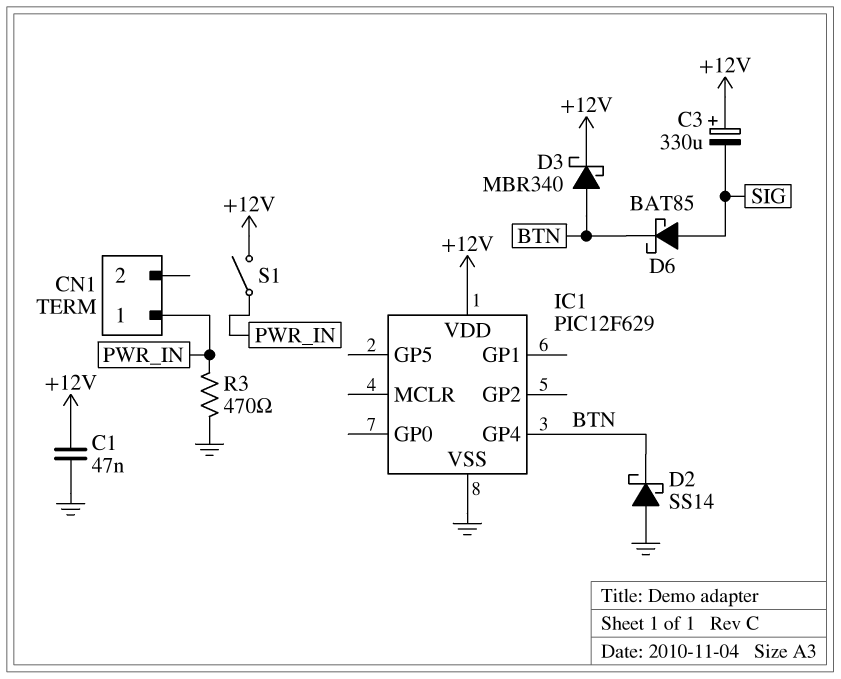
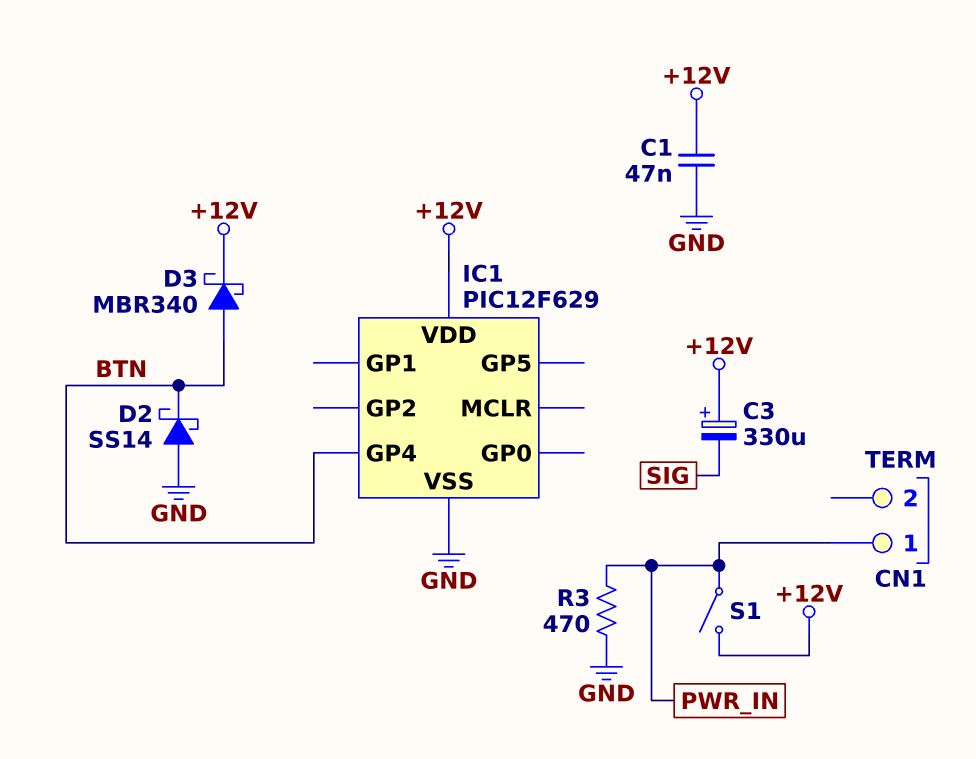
D6: schottky BAT85 (A SIG, K BTN) -> none

